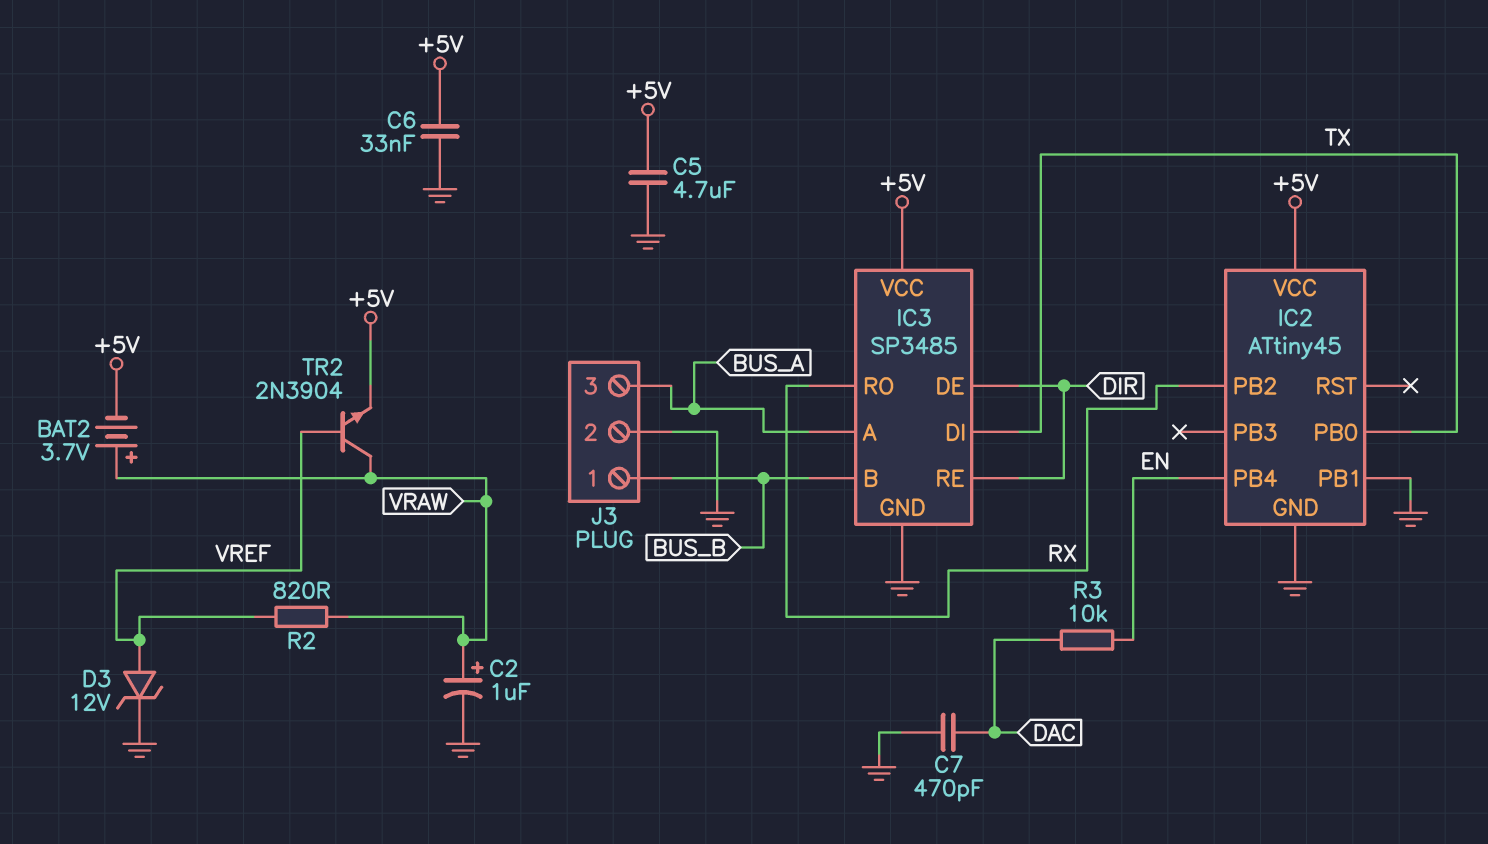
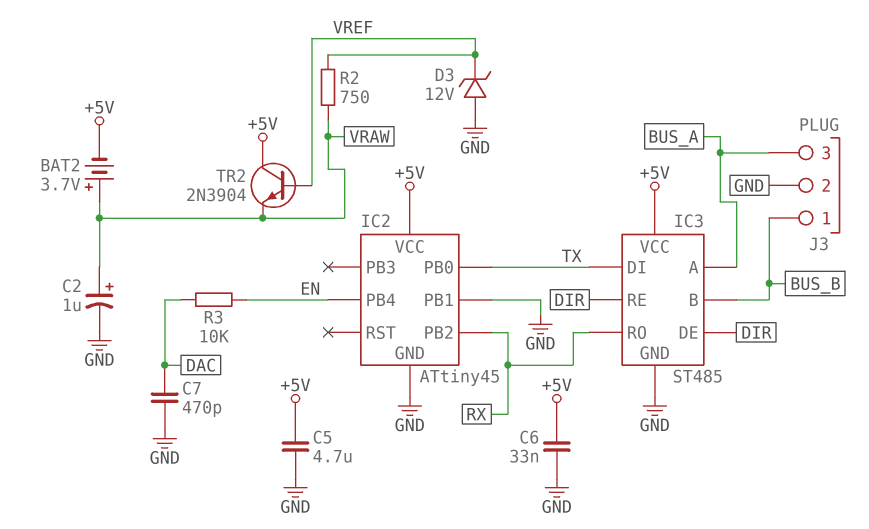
D3: zener 12V (A VREF, K GND) -> zener 12V (A GND, K VREF)
IC3: SP3485 -> ST485
R2: 820 (VRAW, VREF) -> 750 (VRAW, VREF)
TR2: NPN 2N3904 (B VREF, C VRAW, E +5V) -> NPN 2N3904 (B VREF, C +5V, E VRAW)

